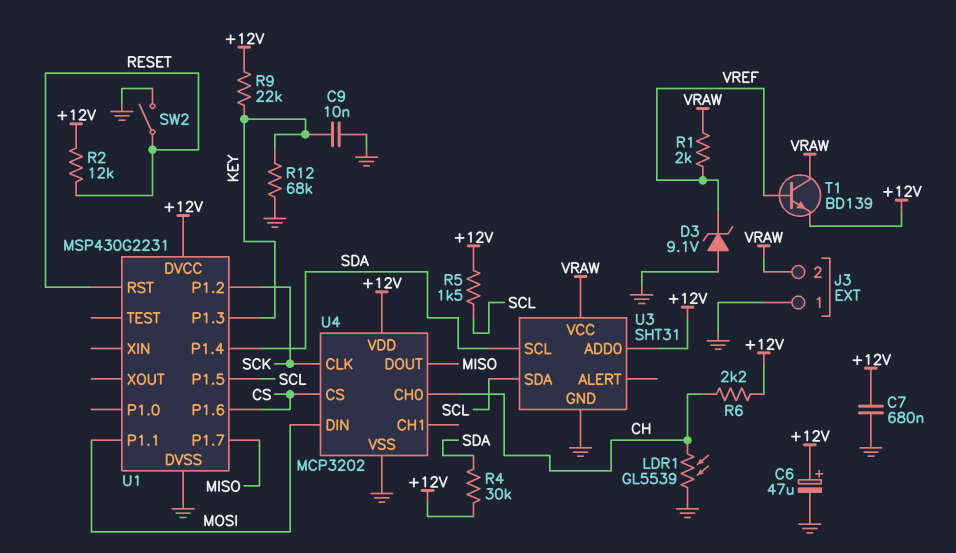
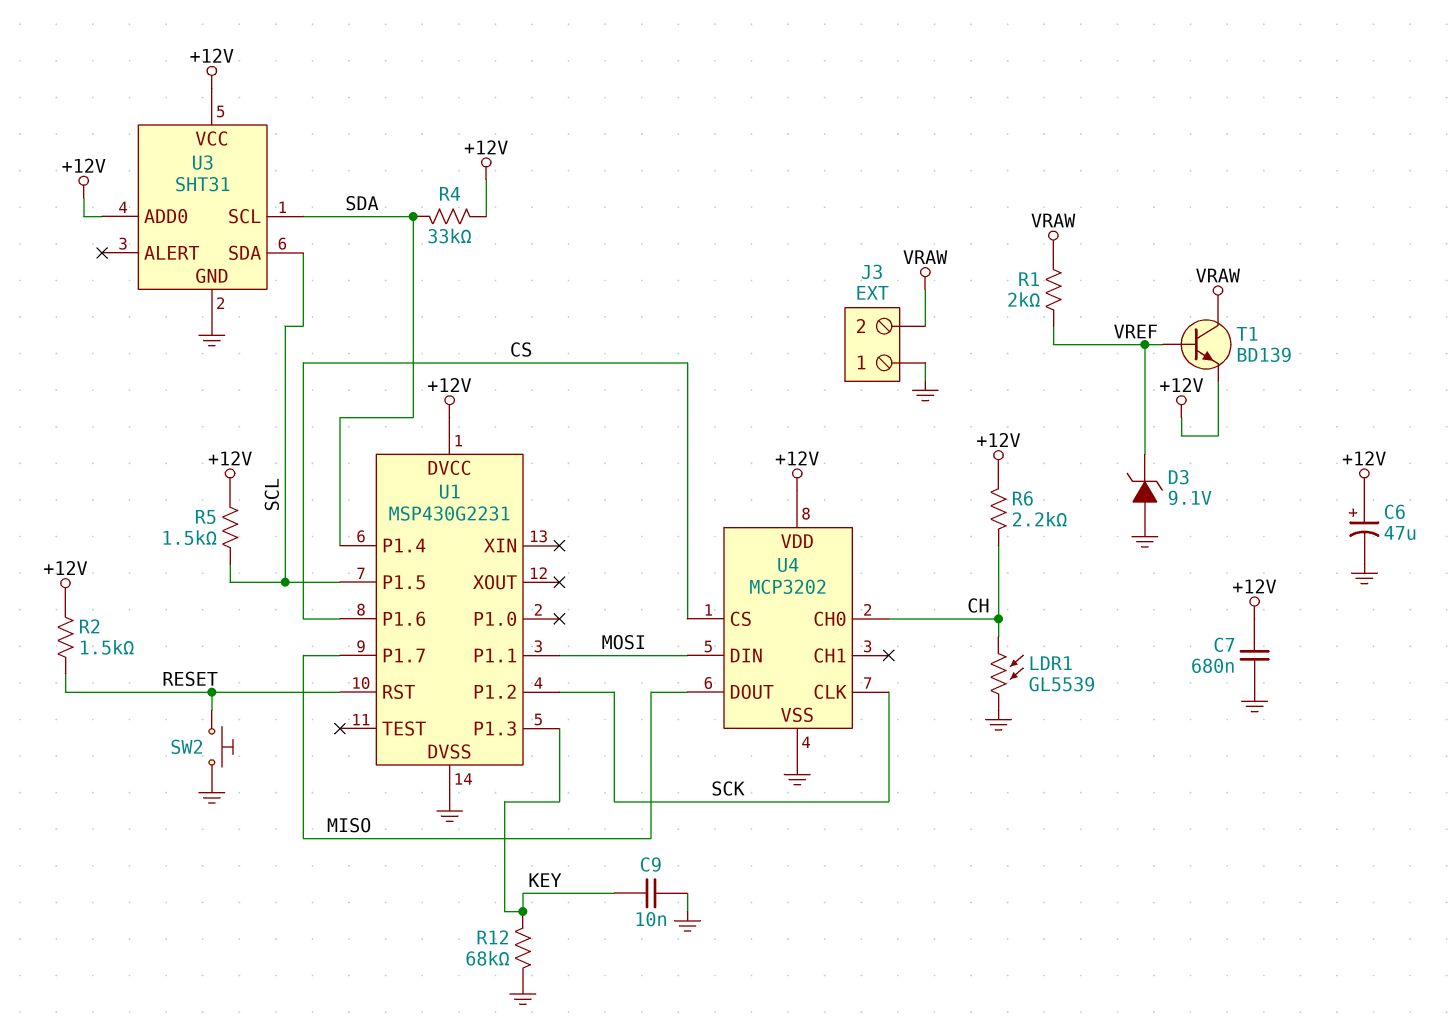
R2: 12k (+12V, RESET) -> 1.5k (+12V, RESET)
R4: 30k (+12V, SDA) -> 33k (+12V, SDA)
R9: 22k (+12V, KEY) -> none
SW2: switch (GND, RESET) -> button (GND, RESET)
U3 pin VCC: VRAW -> +12V

